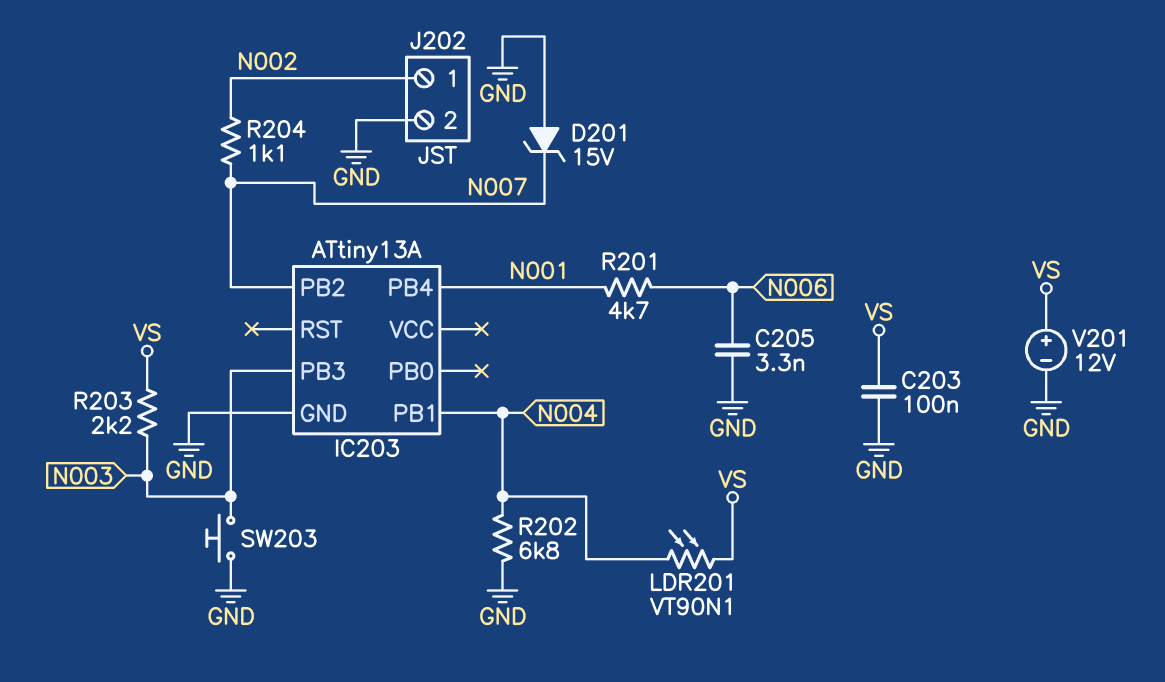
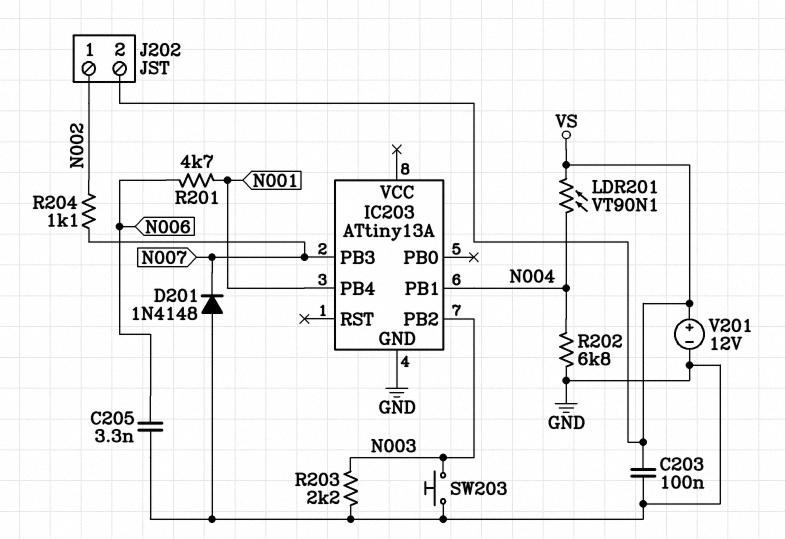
D201: zener 15V (A GND, K N007) -> diode 1N4148 (A GND, K N007)
IC203 pin PB2: N007 -> N003
IC203 pin PB3: N003 -> N007
J202 pin 2: GND -> VS
R203: 2.2k (N003, VS) -> 2.2k (GND, N003)

